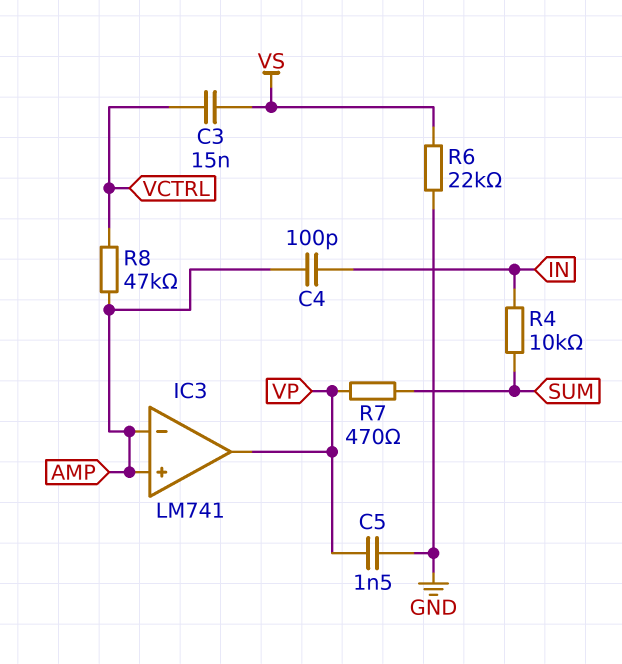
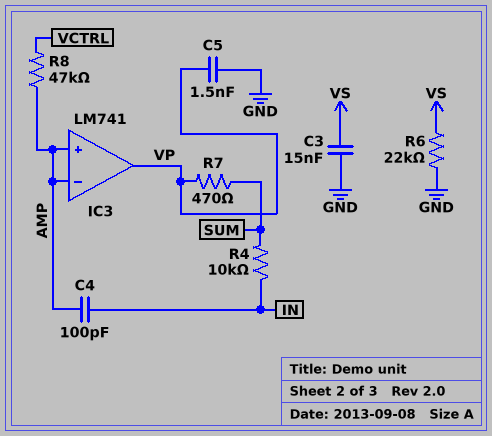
C3: 15nF (VCTRL, VS) -> 15nF (GND, VS)

